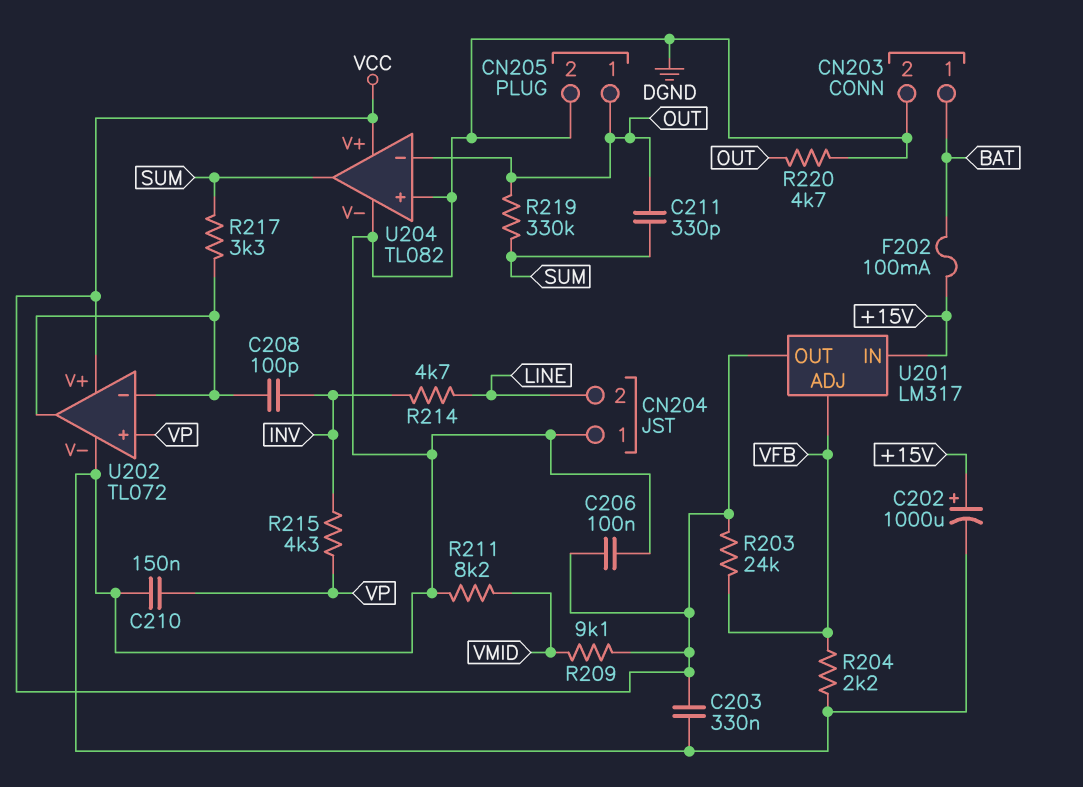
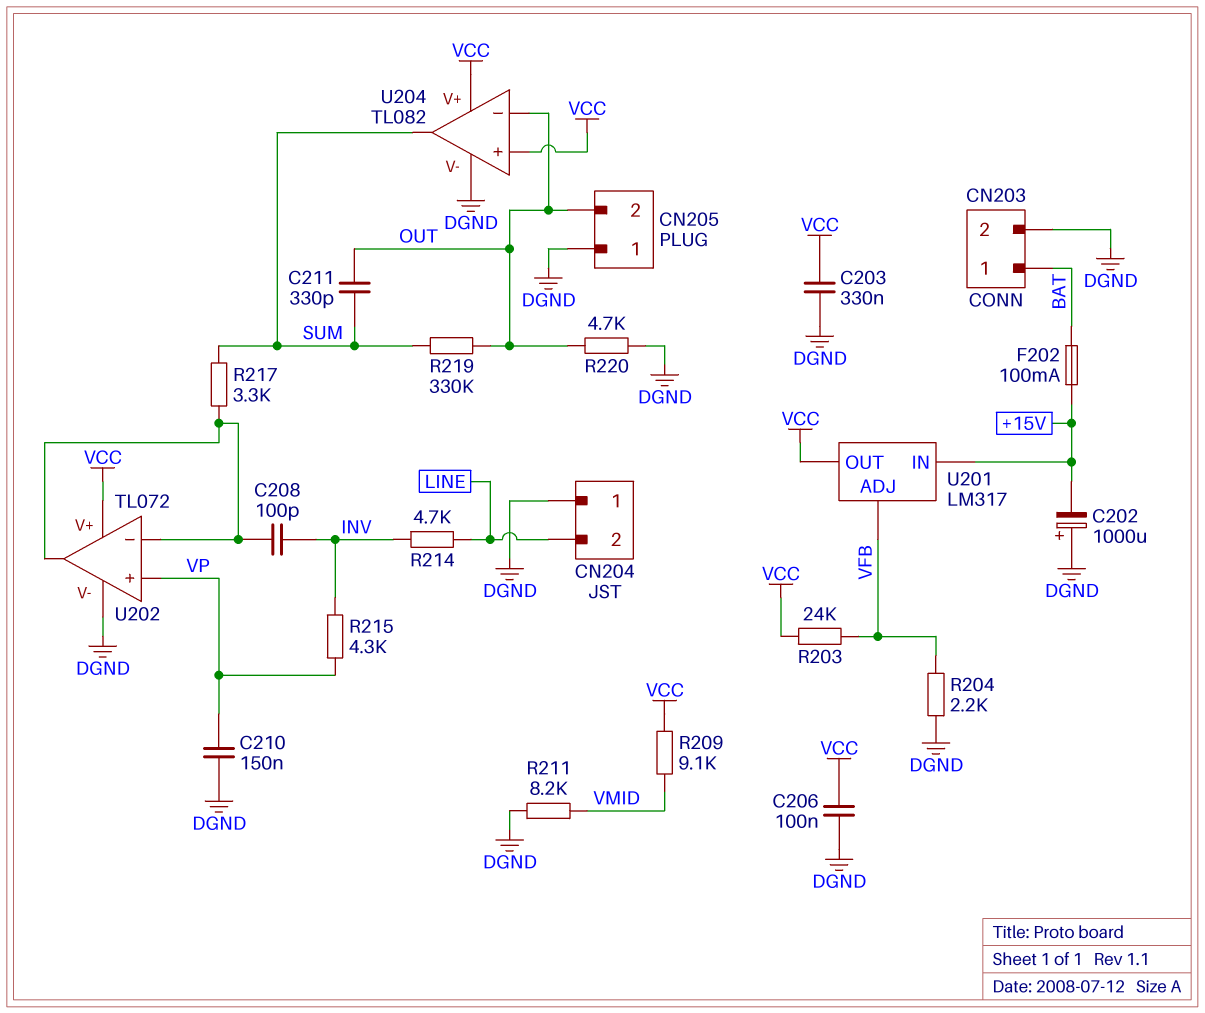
C202: 1000uF (plus +15V, minus DGND) -> 1000uF (plus DGND, minus +15V)
CN205 pin 1: OUT -> DGND
CN205 pin 2: DGND -> OUT
U204 pin in+: DGND -> VCC

